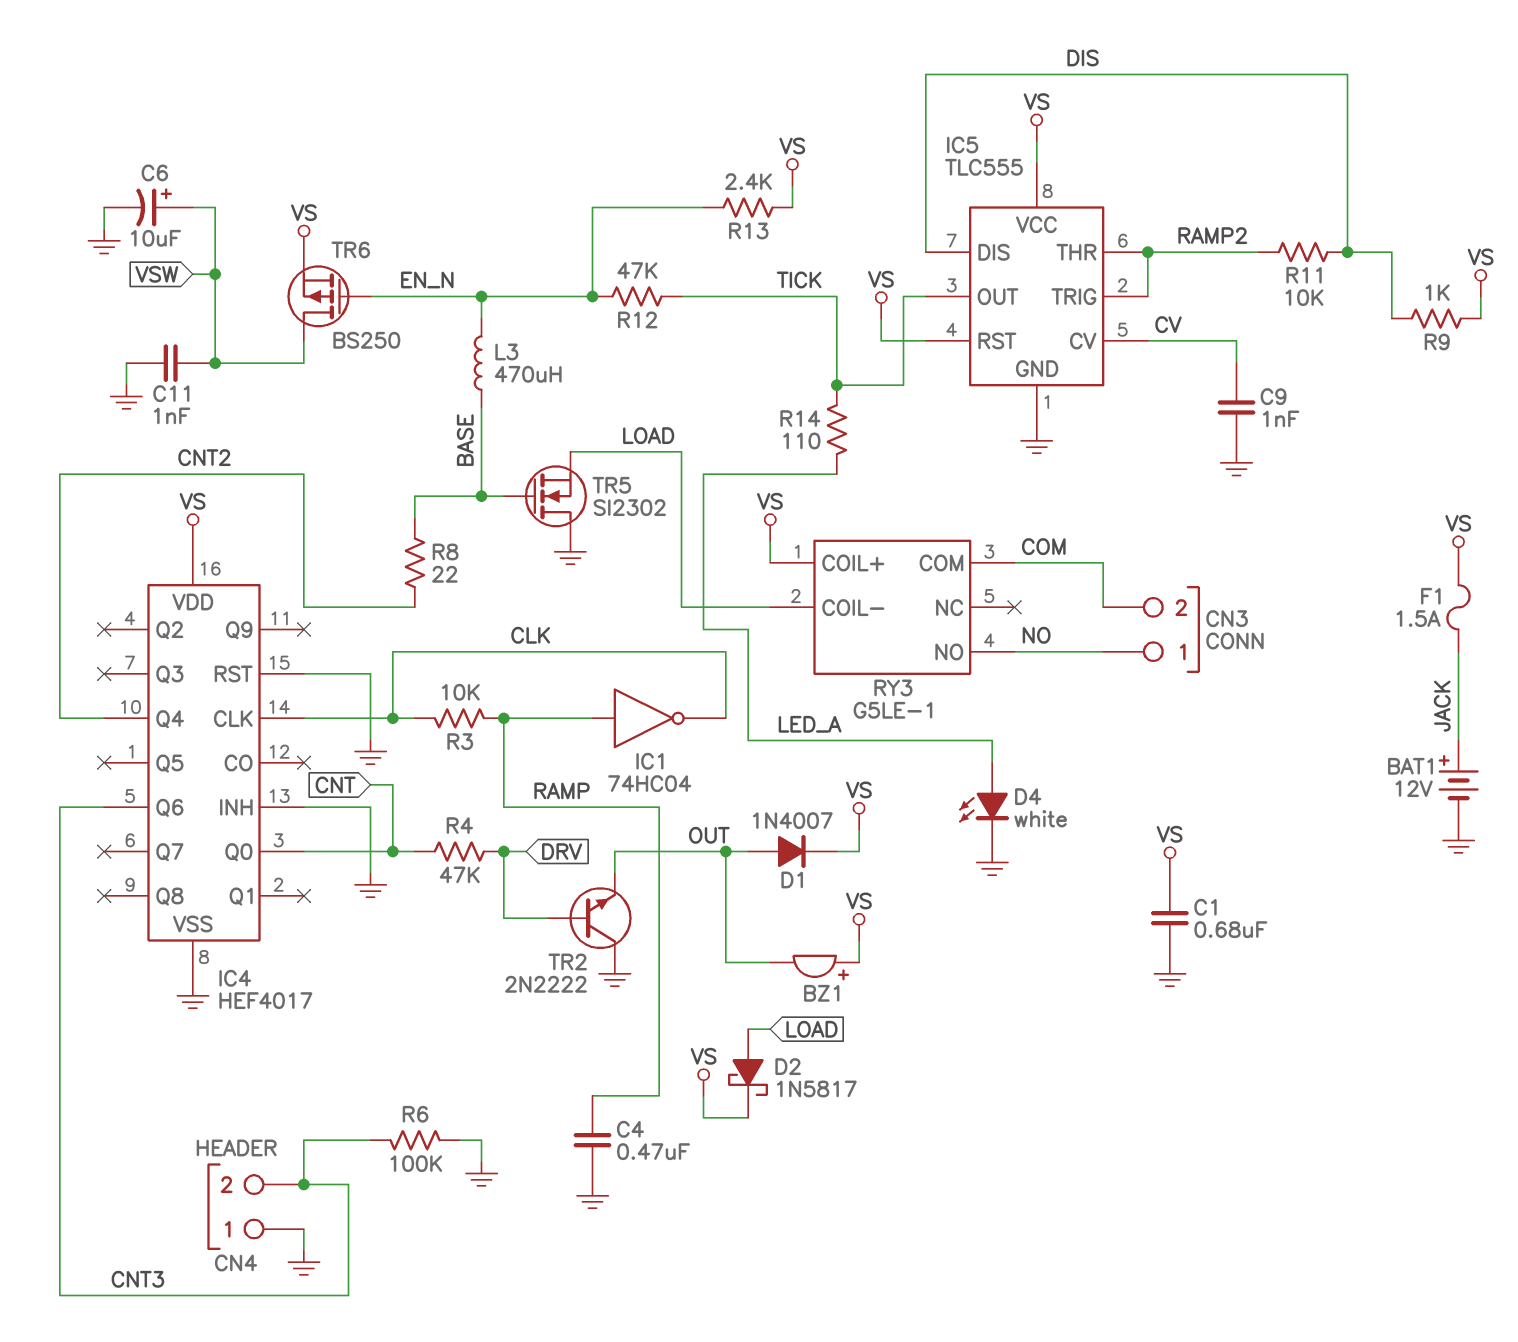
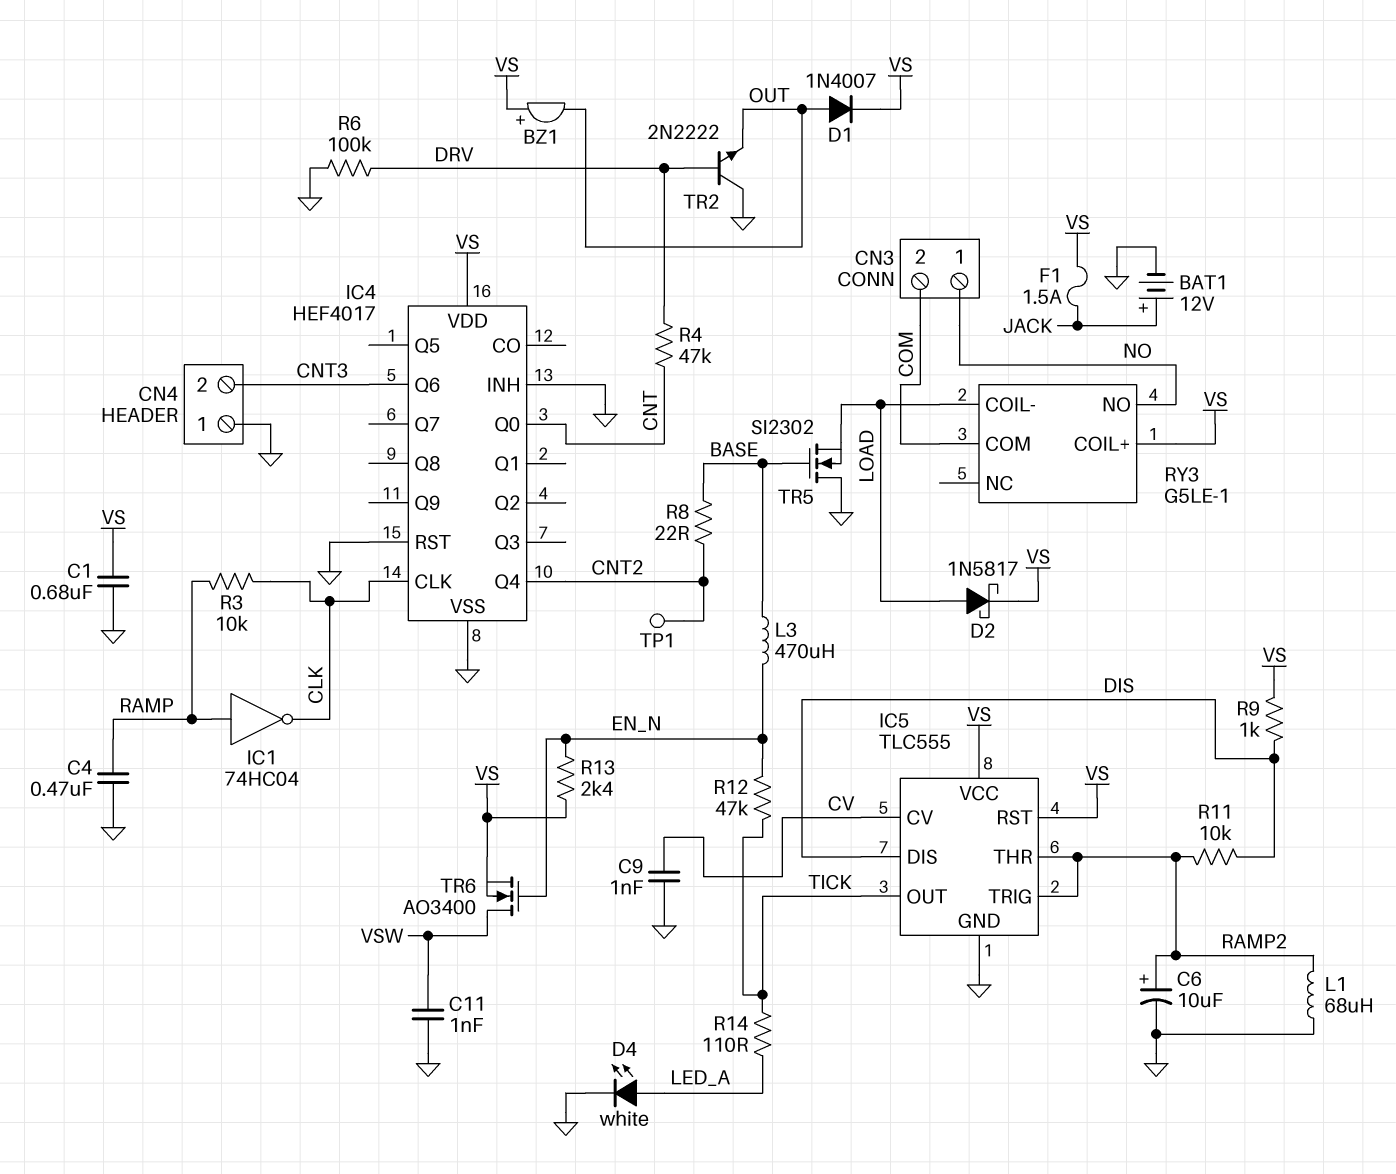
C6: 10uF (plus VSW, minus GND) -> 10uF (plus RAMP2, minus GND)
L1: none -> 68uH (GND, RAMP2)
R6: 100k (CNT3, GND) -> 100k (DRV, GND)
TP1: none -> test point (CNT2)
TR6: PMOS BS250 (G EN_N, D VSW, S VS) -> NMOS AO3400 (G EN_N, D VSW, S VS)

